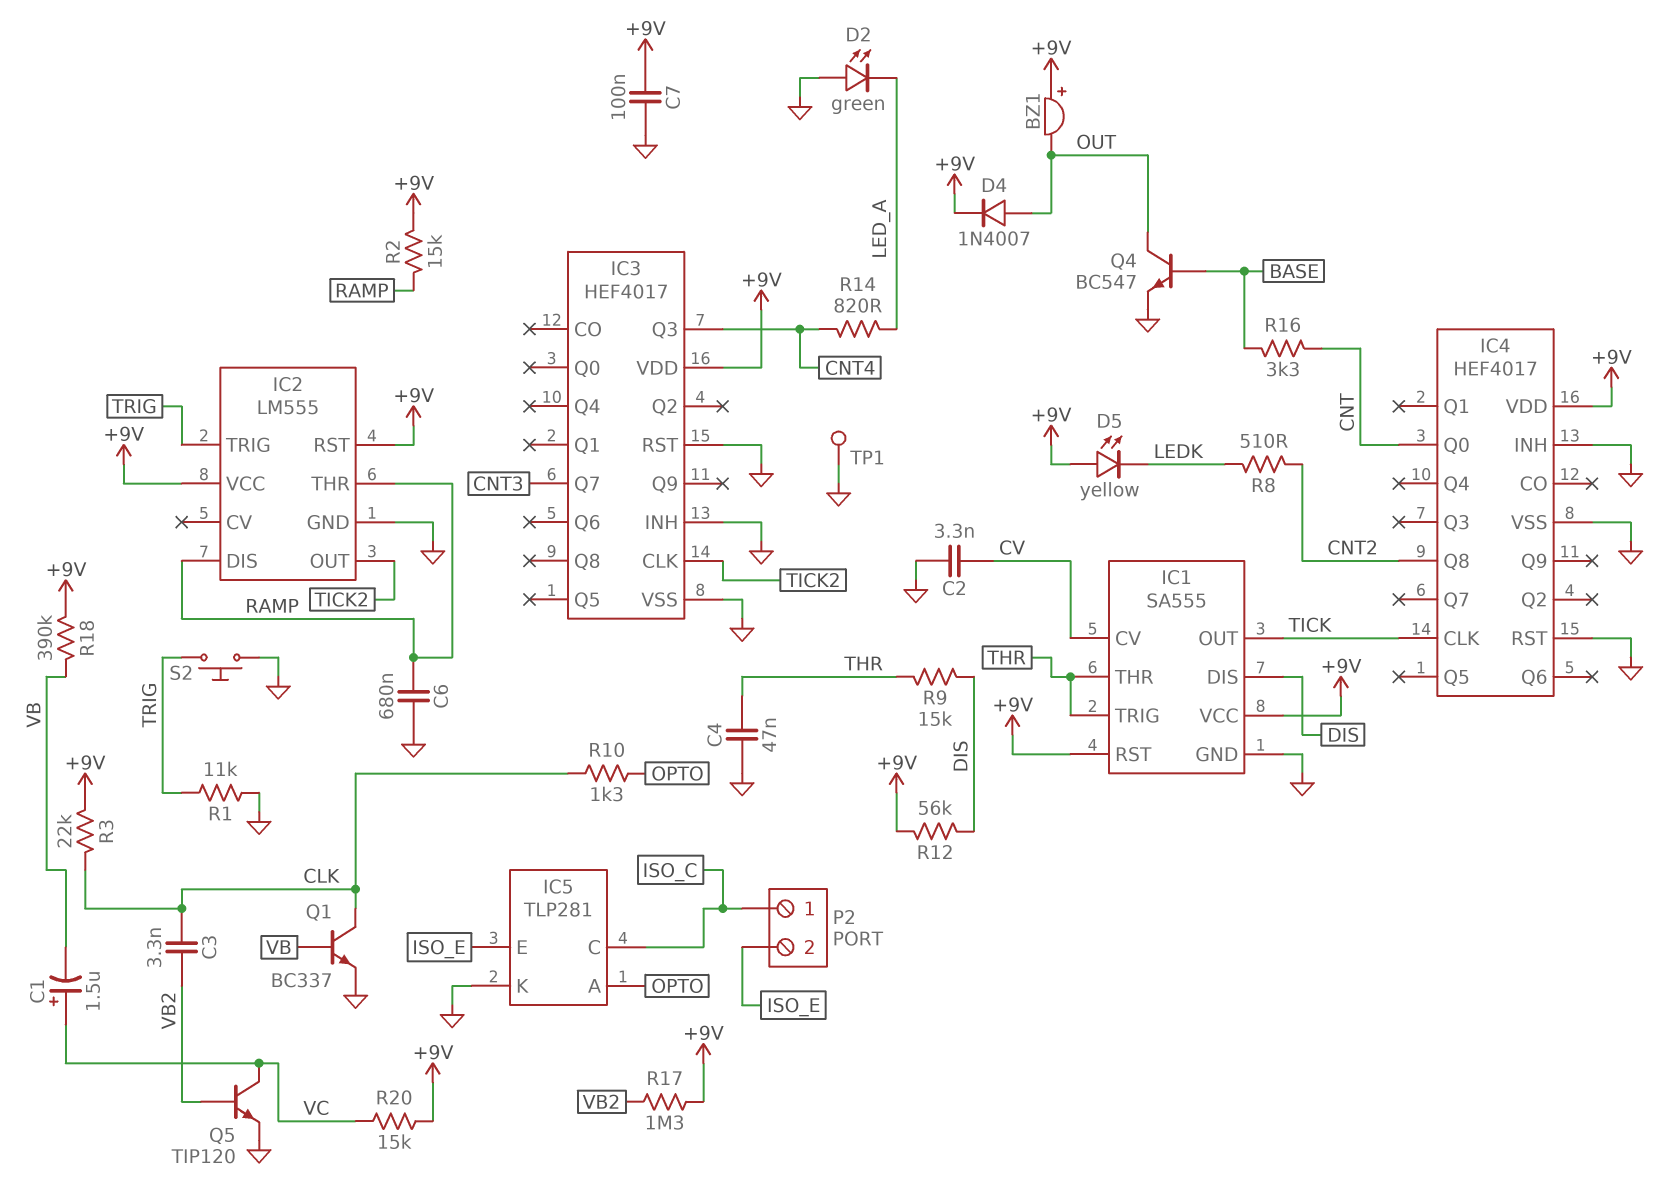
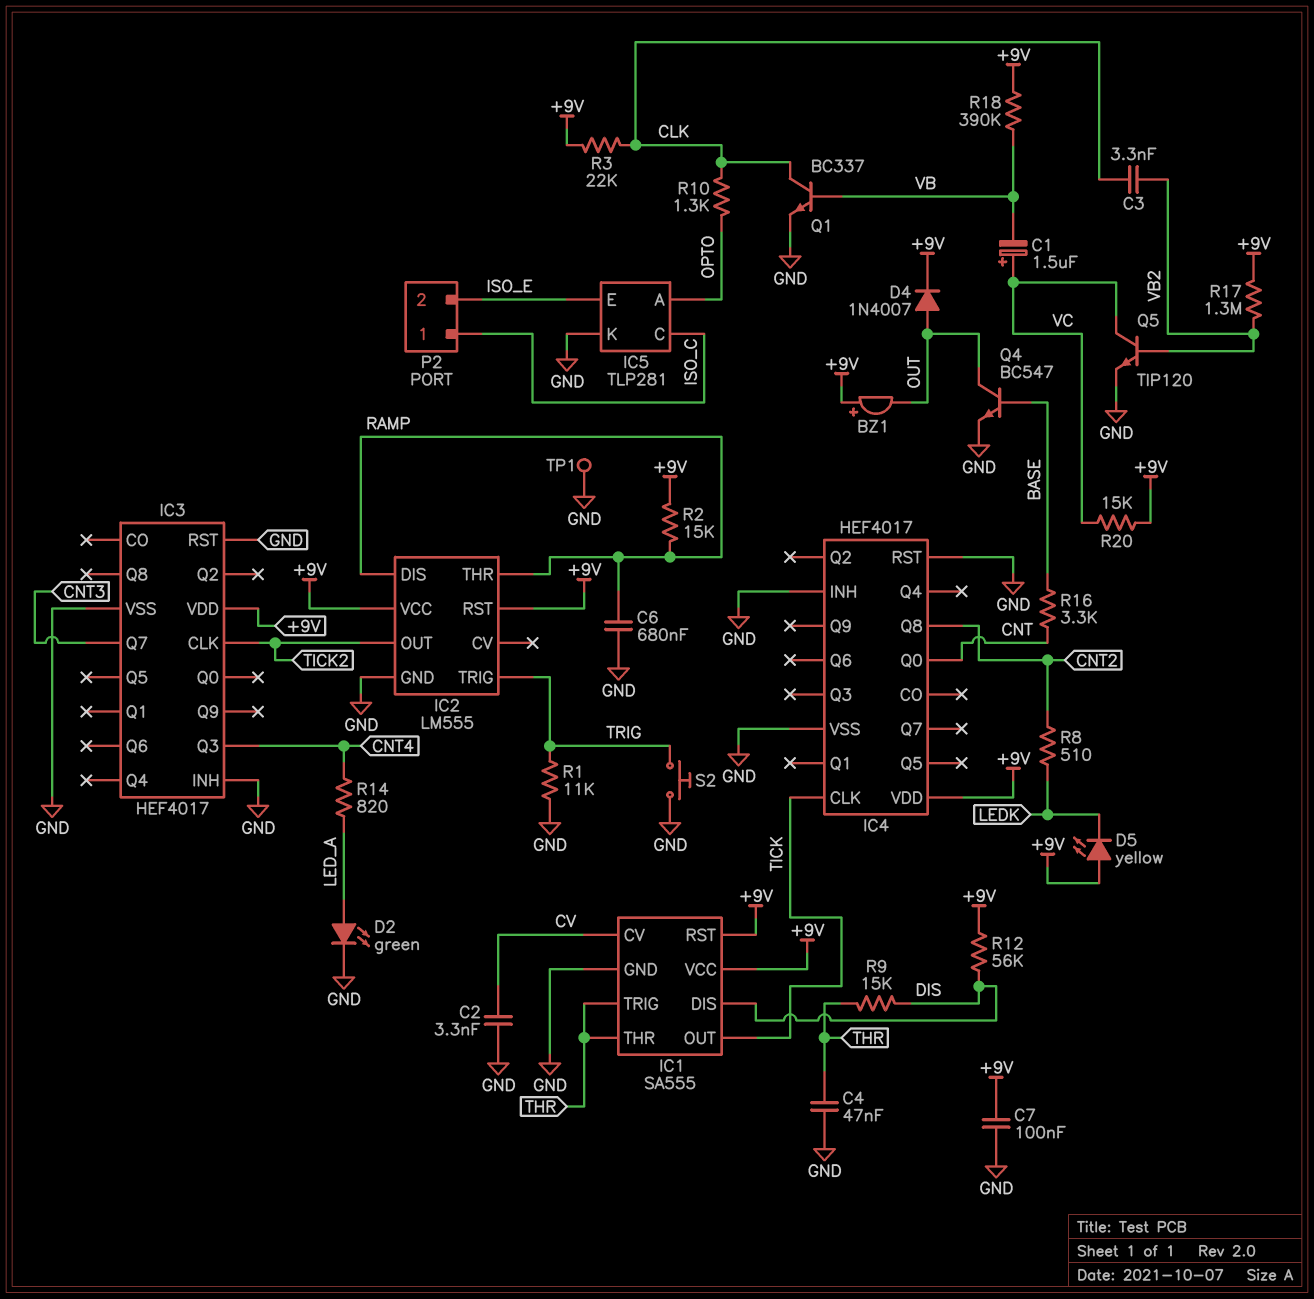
D2: LED green (A GND, K LED_A) -> LED green (A LED_A, K GND)

